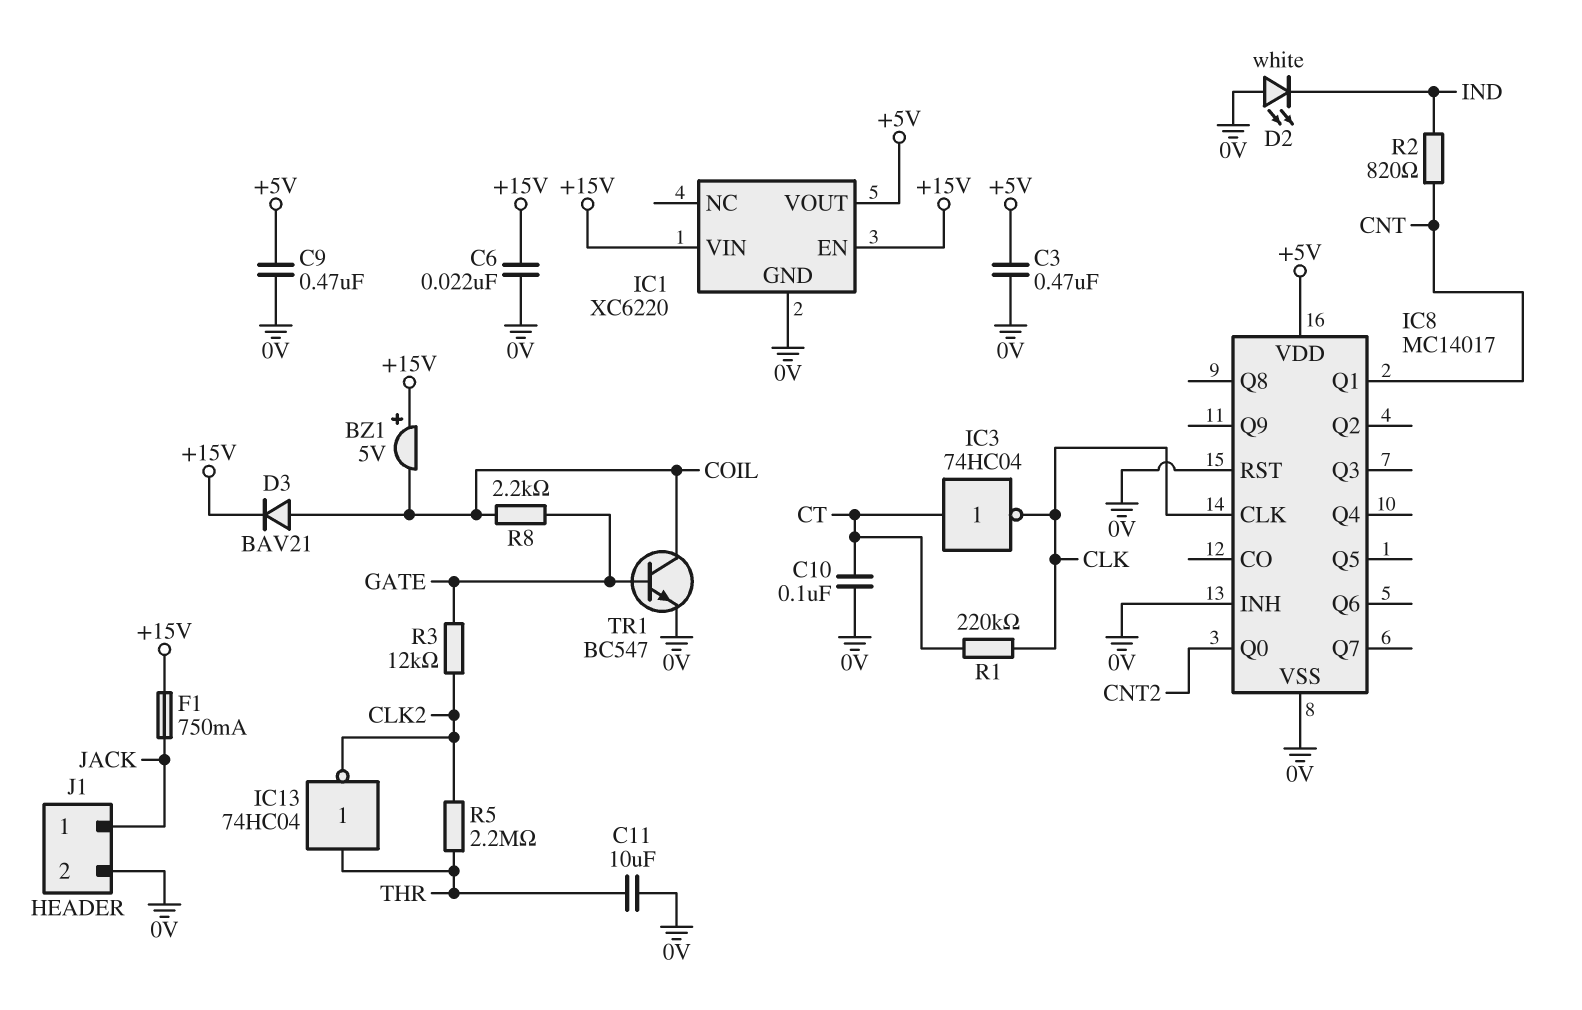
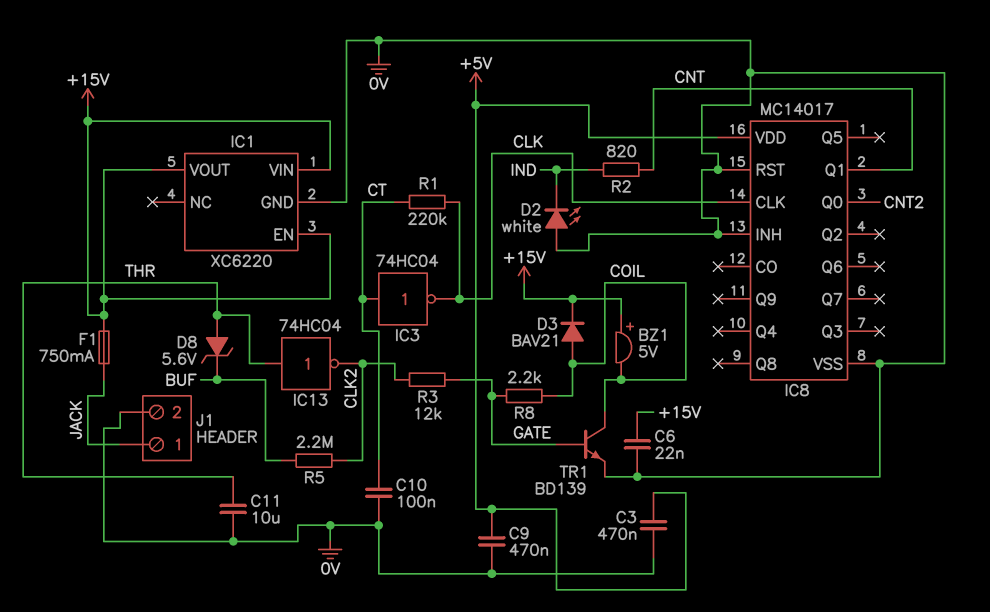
D8: none -> zener 5.6V (A THR, K BUF)
IC1 pin VOUT: +5V -> +15V
R5: 2.2M (CLK2, THR) -> 2.2M (BUF, CLK2)
TR1: NPN BC547 (B GATE, C COIL, E 0V) -> NPN BD139 (B GATE, C COIL, E 0V)

